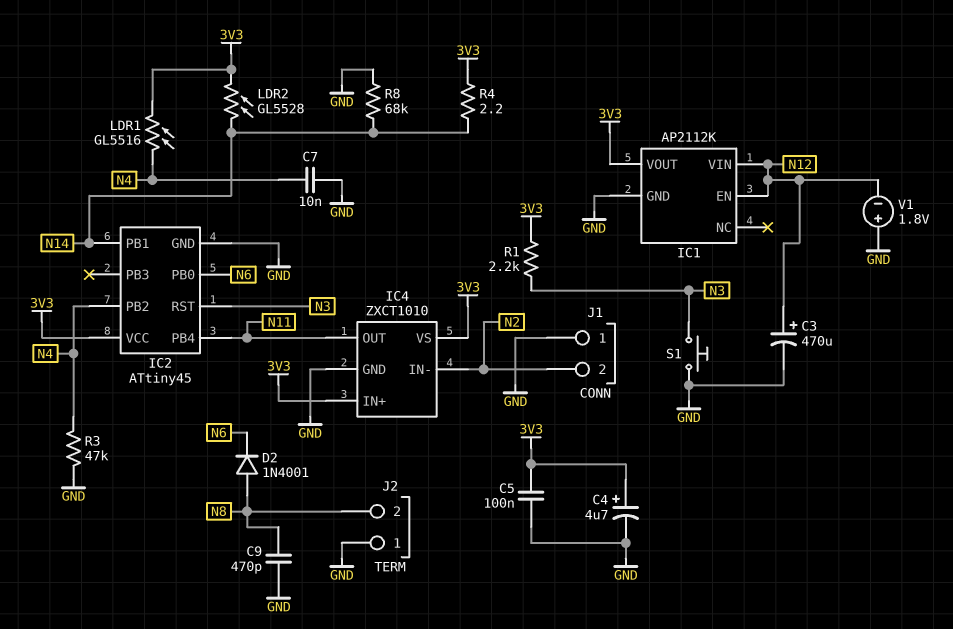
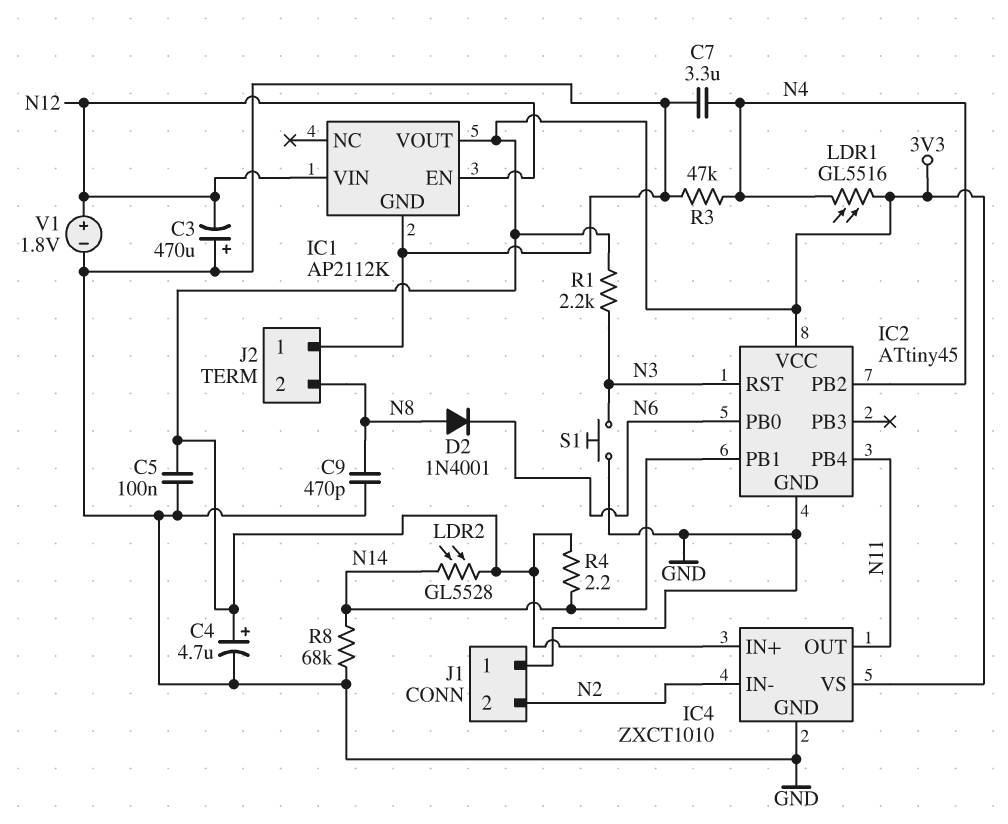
C3: 470uF (plus N12, minus GND) -> 470uF (plus GND, minus N12)
C7: 10nF (GND, N4) -> 3.3uF (GND, N4)
V1: 1.8V (plus GND, minus N12) -> 1.8V (plus N12, minus GND)

